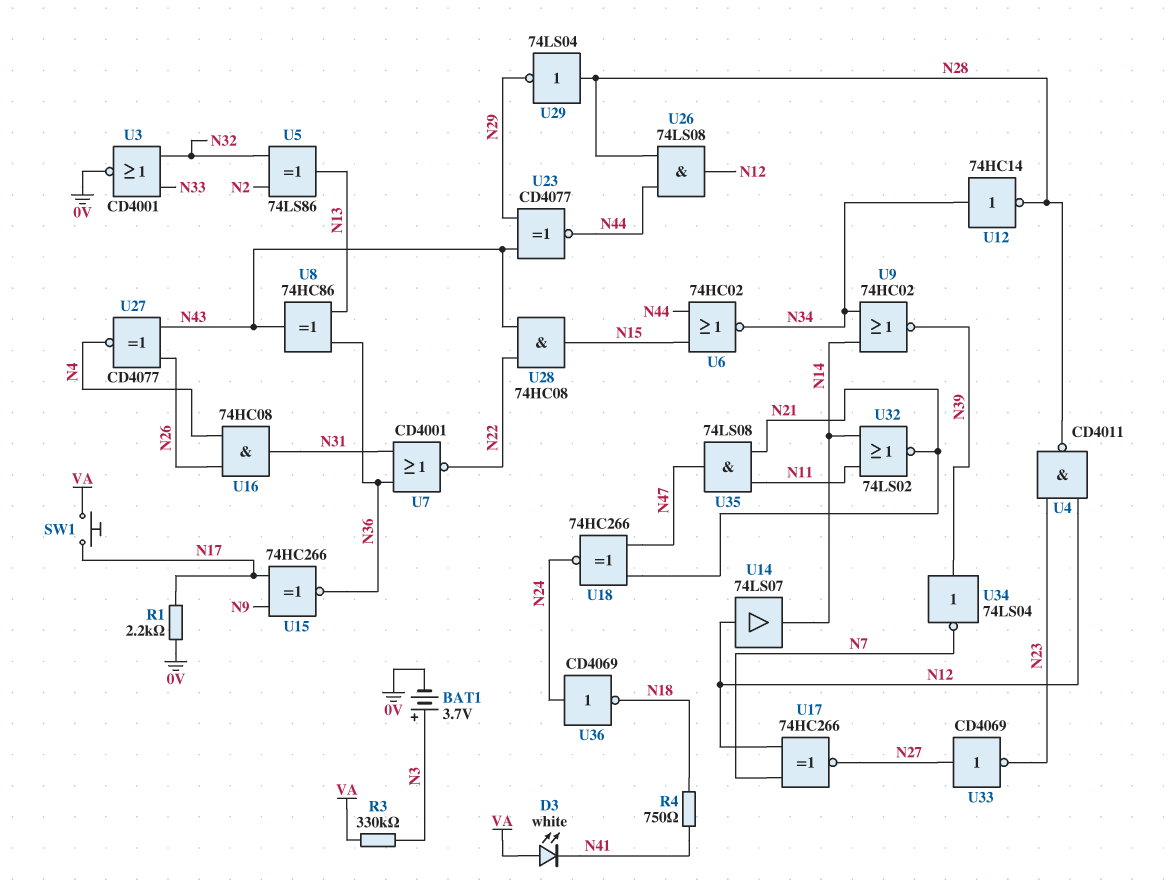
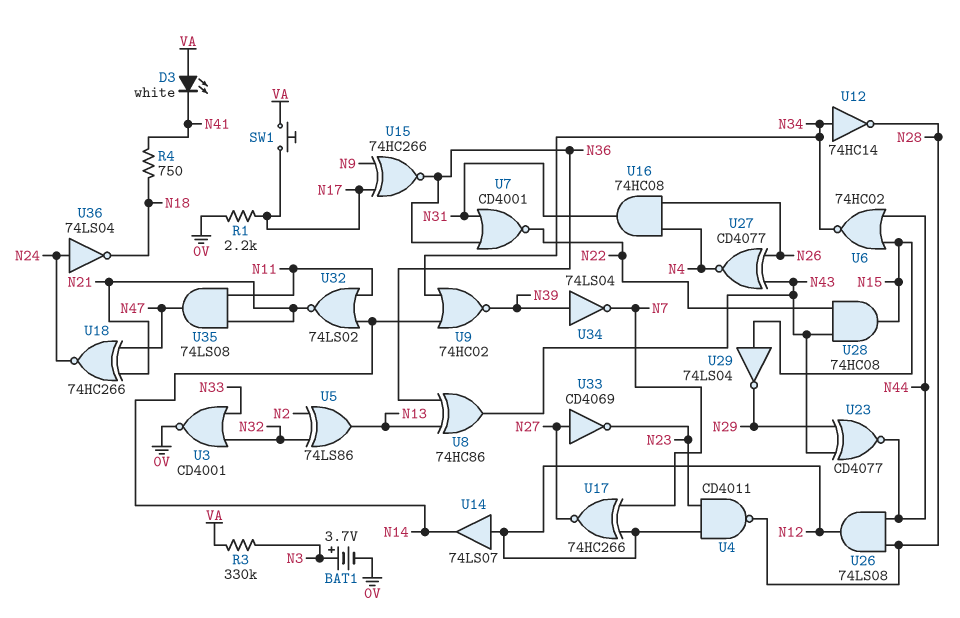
U29: NOT 74LS04 (in N28, out N29) -> NOT 74LS04 (in N15, out N29)
U36: NOT CD4069 (in N24, out N18) -> NOT 74LS04 (in N24, out N18)

